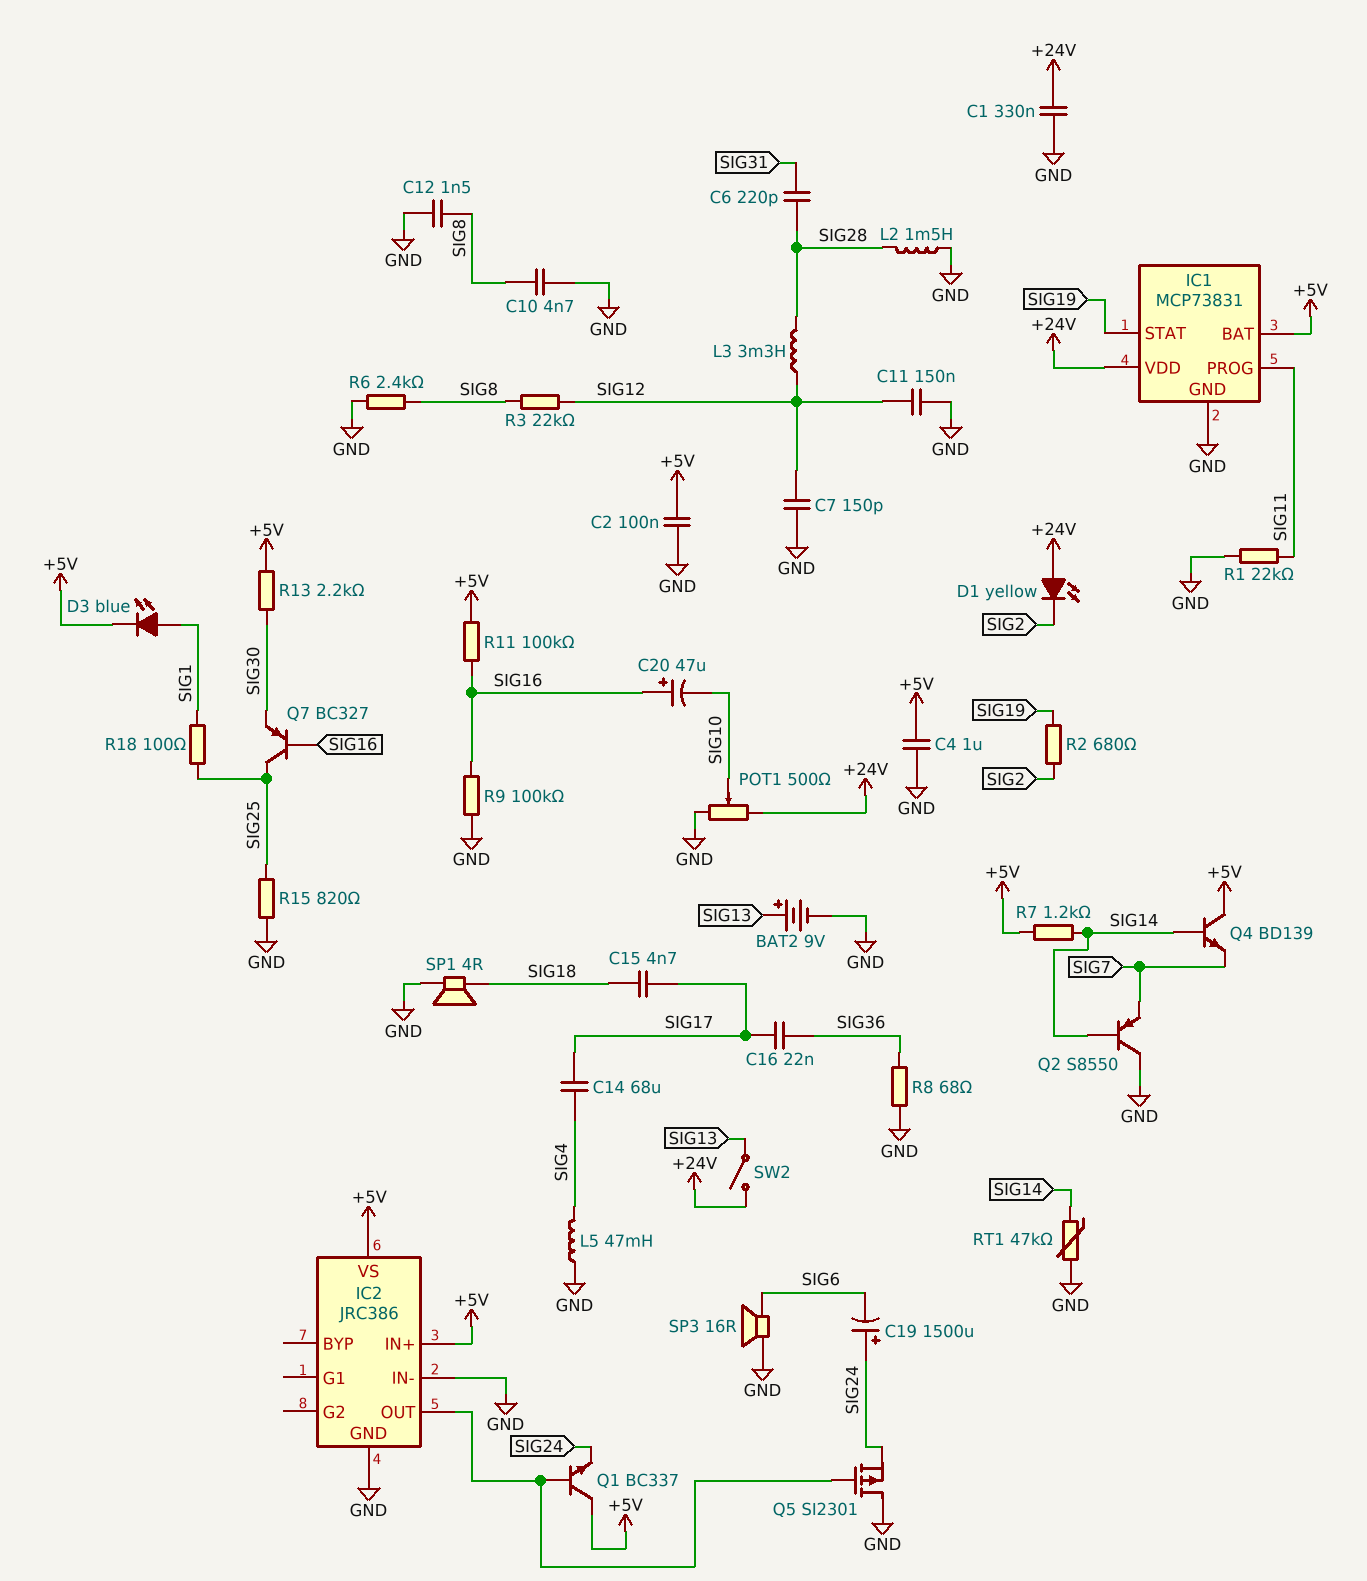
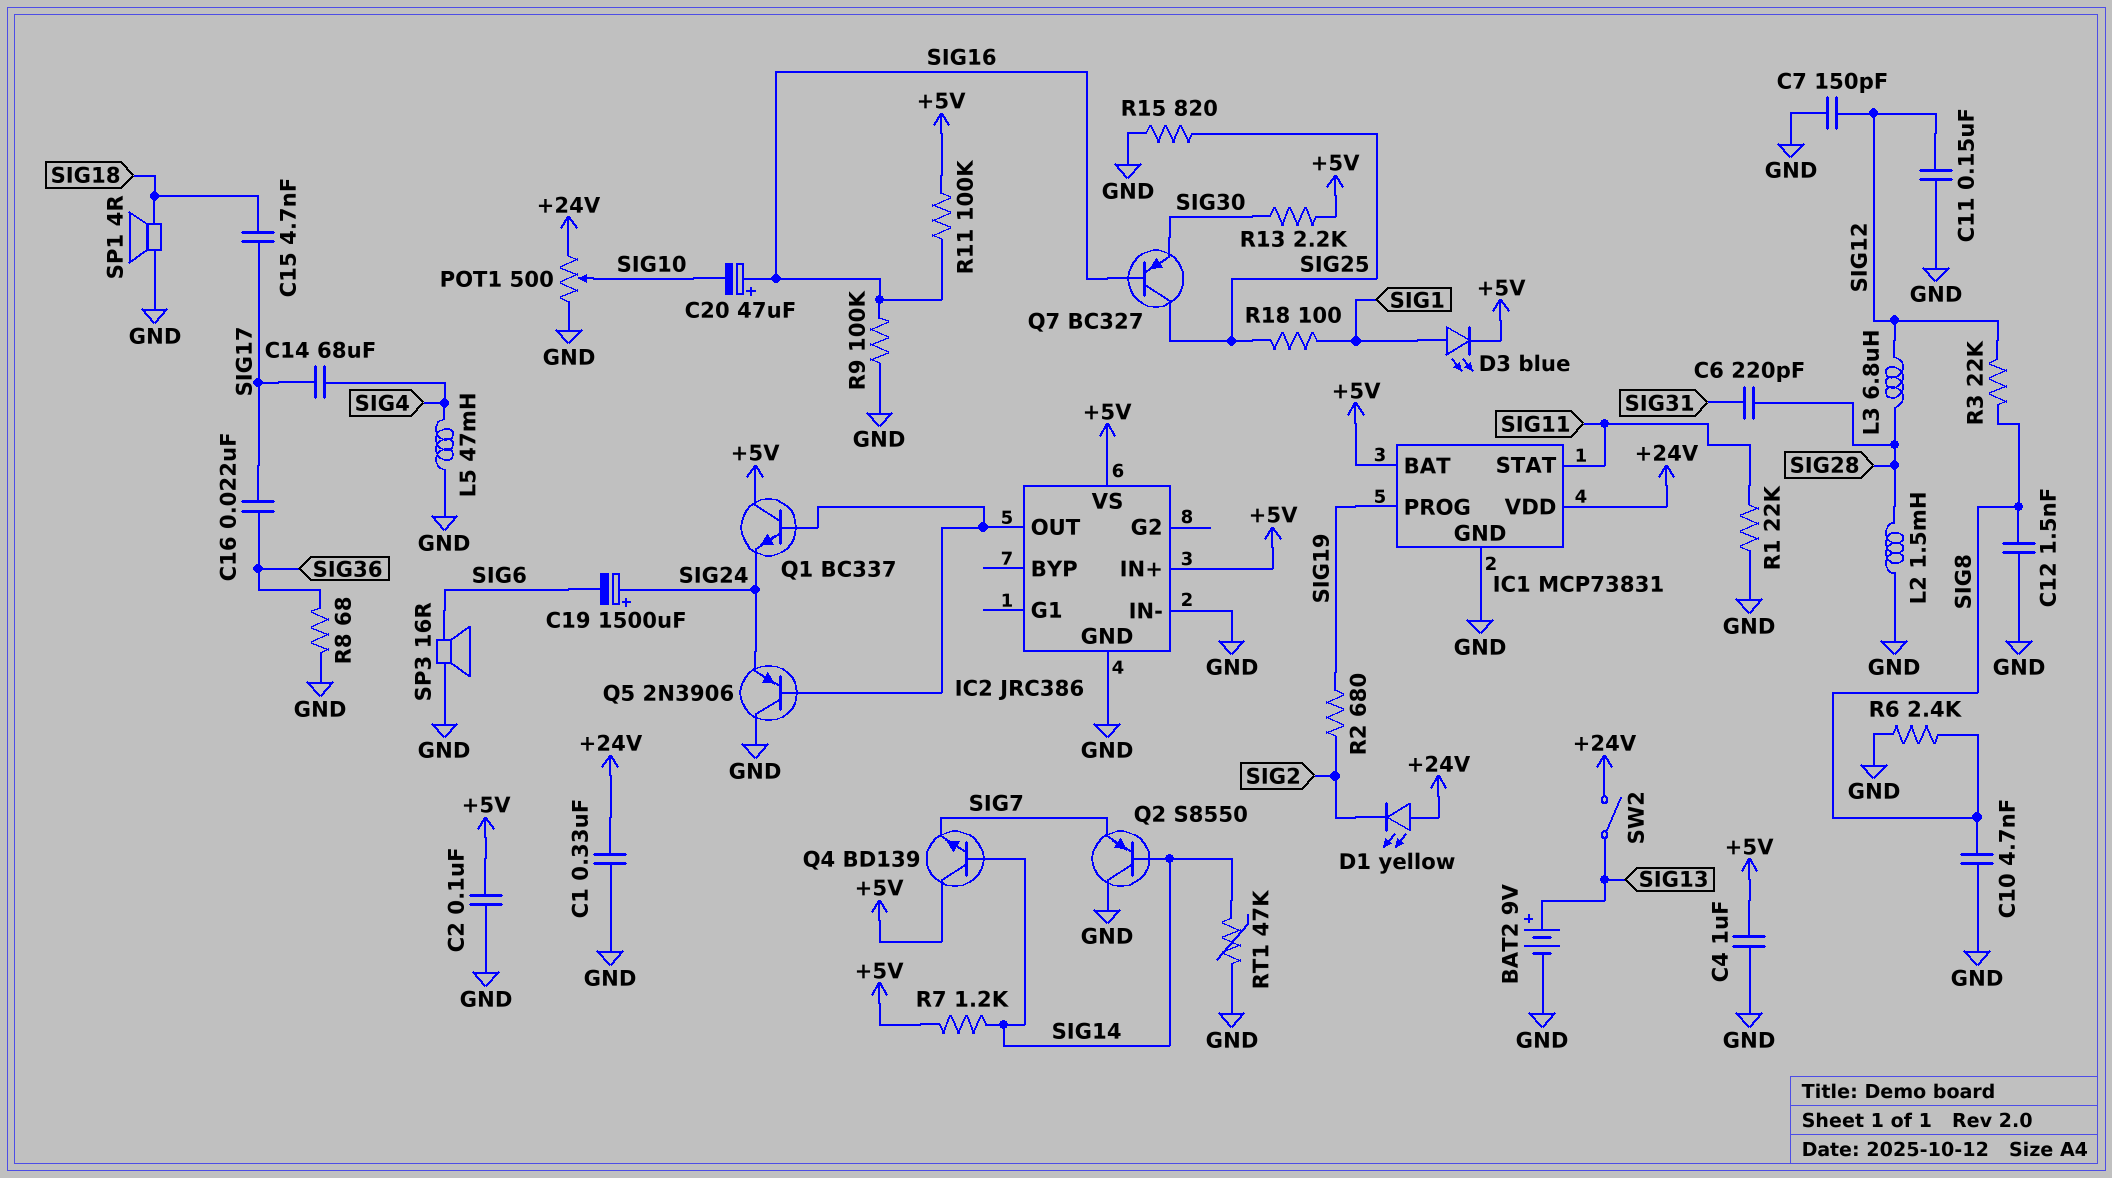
IC1 pin PROG: SIG11 -> SIG19
IC1 pin STAT: SIG19 -> SIG11
L3: 3.3mH (SIG12, SIG28) -> 6.8uH (SIG12, SIG28)
Q5: PMOS SI2301 (G IC2/OUT, D GND, S SIG24) -> PNP 2N3906 (B IC2/OUT, C GND, E SIG24)

